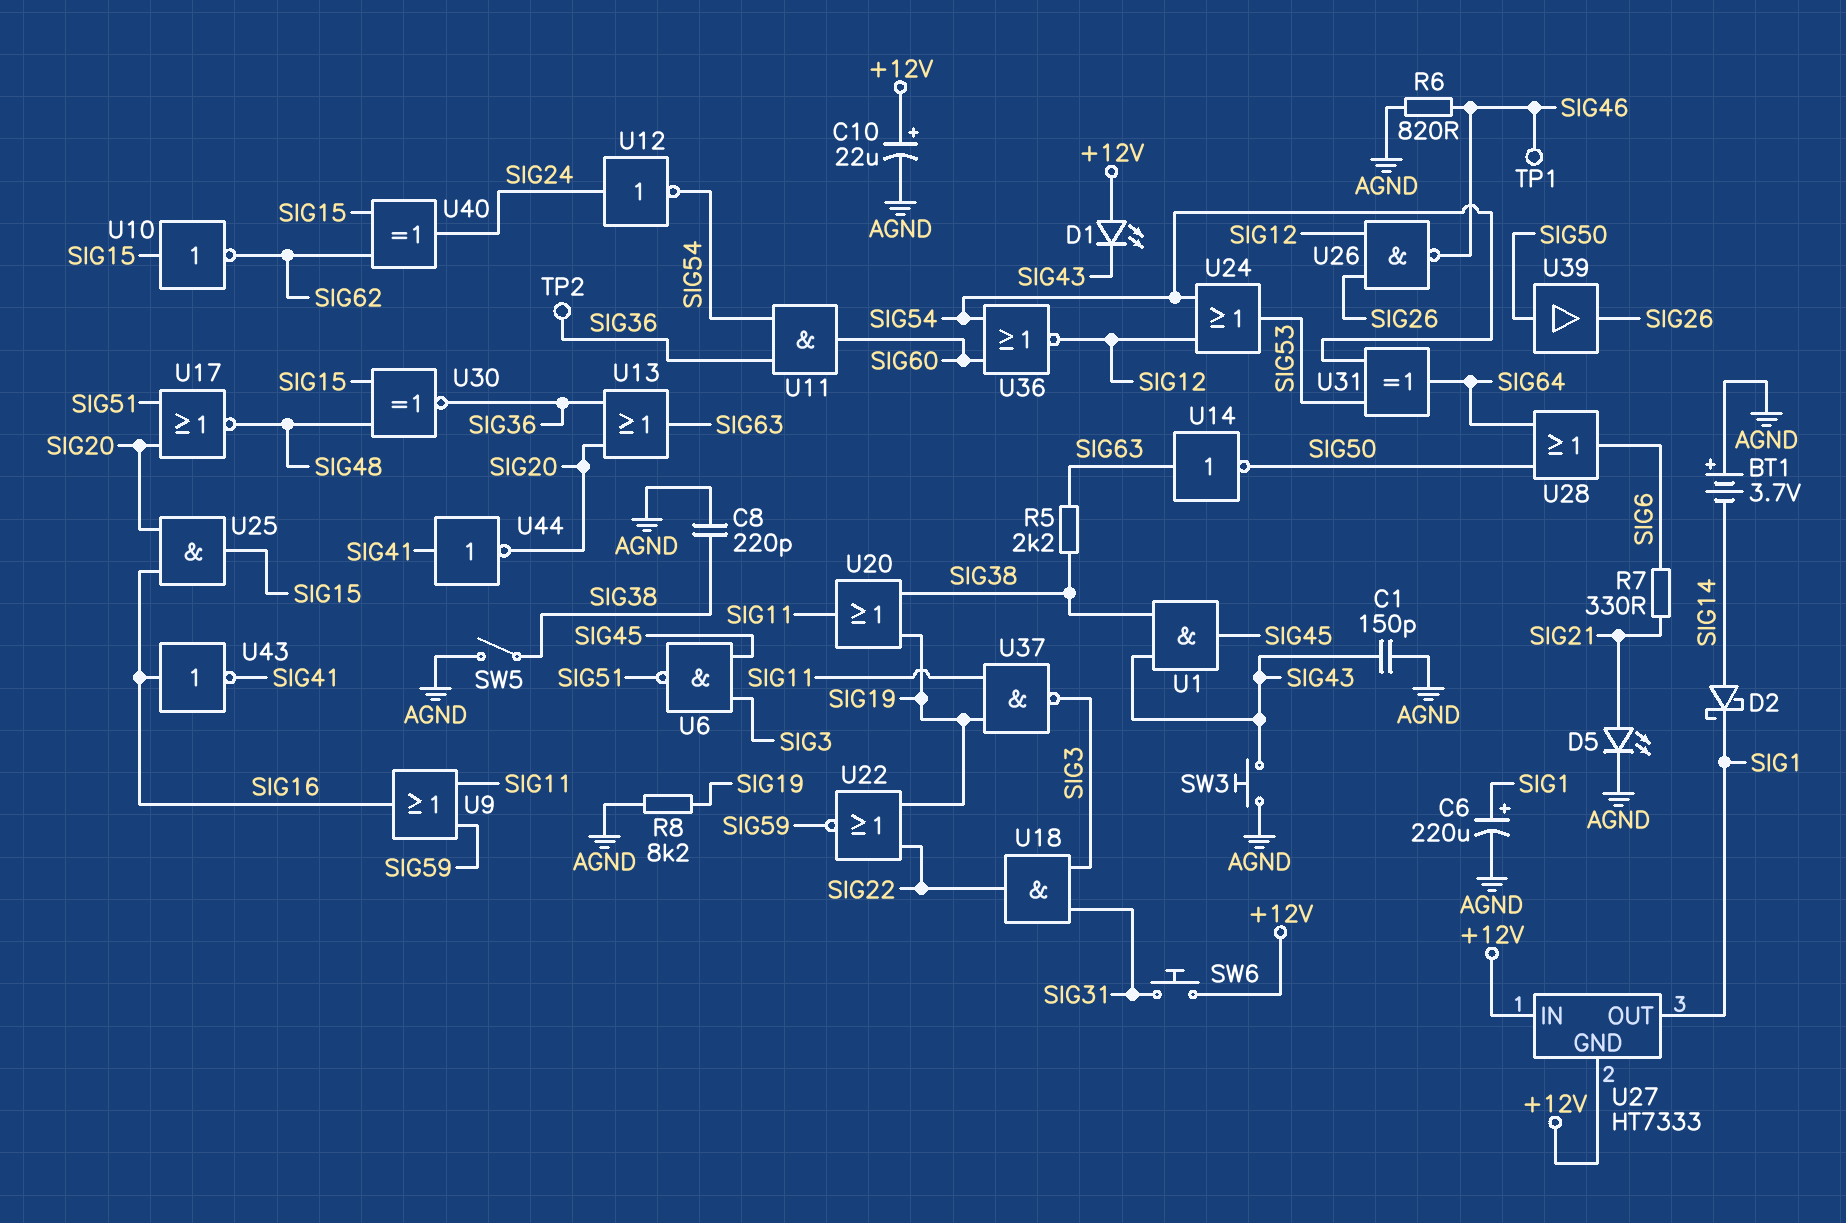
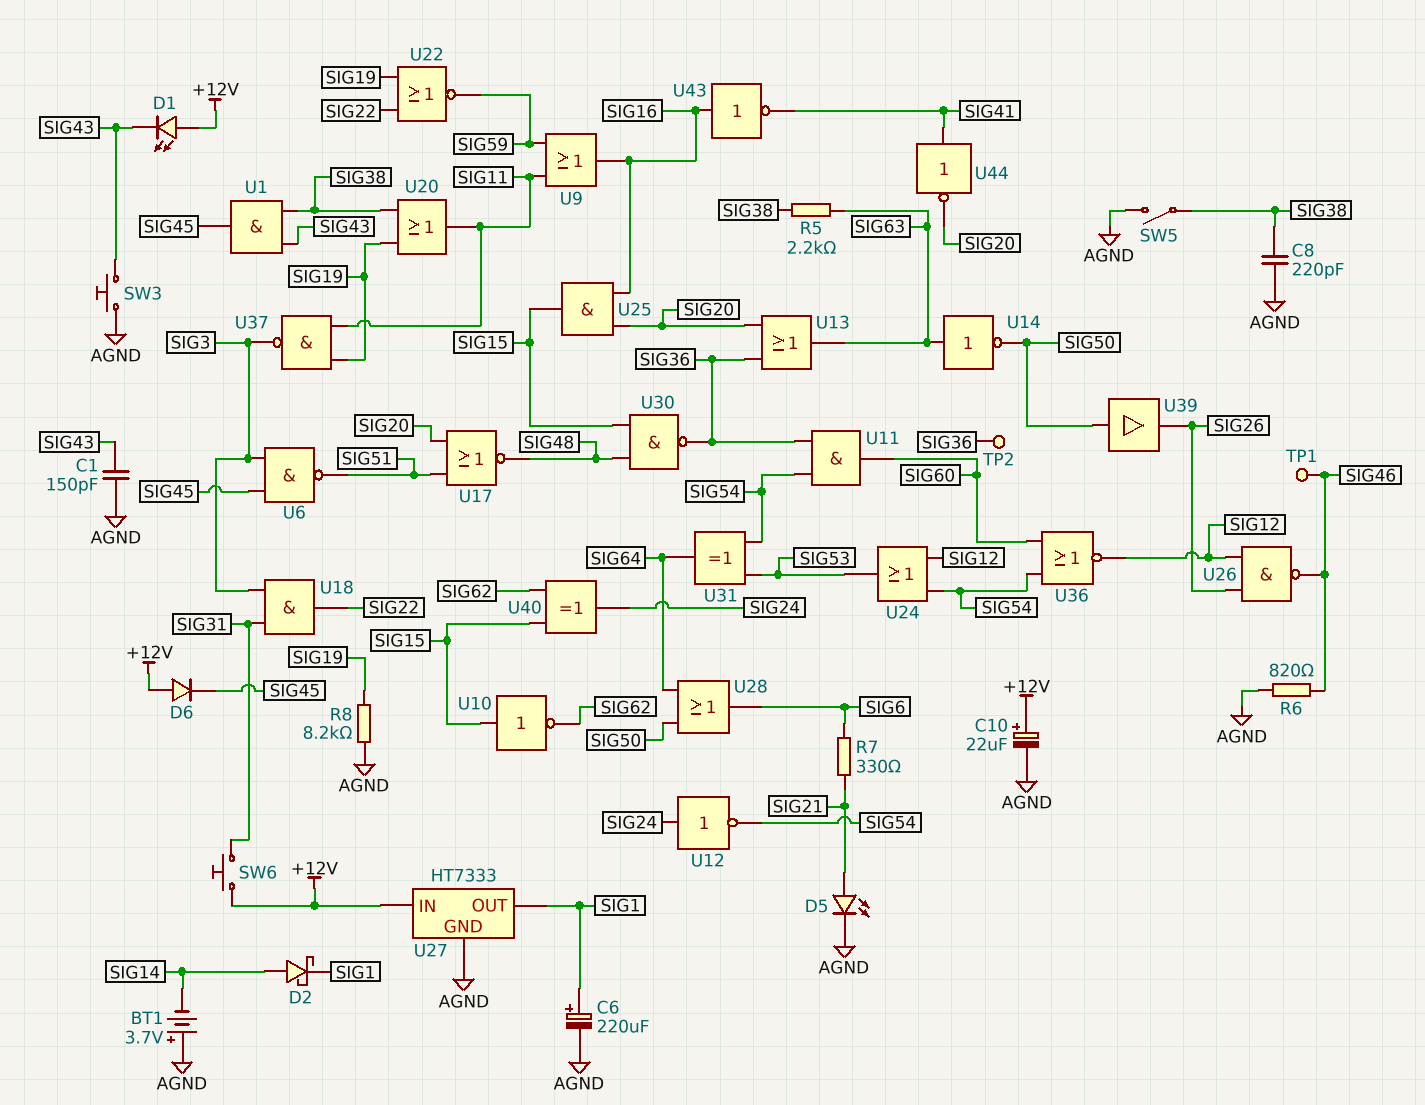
D6: none -> diode (A +12V, K SIG45)
U27 pin GND: +12V -> AGND
U30: XNOR (in SIG15, in SIG48, out SIG36) -> NAND (in SIG15, in SIG48, out SIG36)

